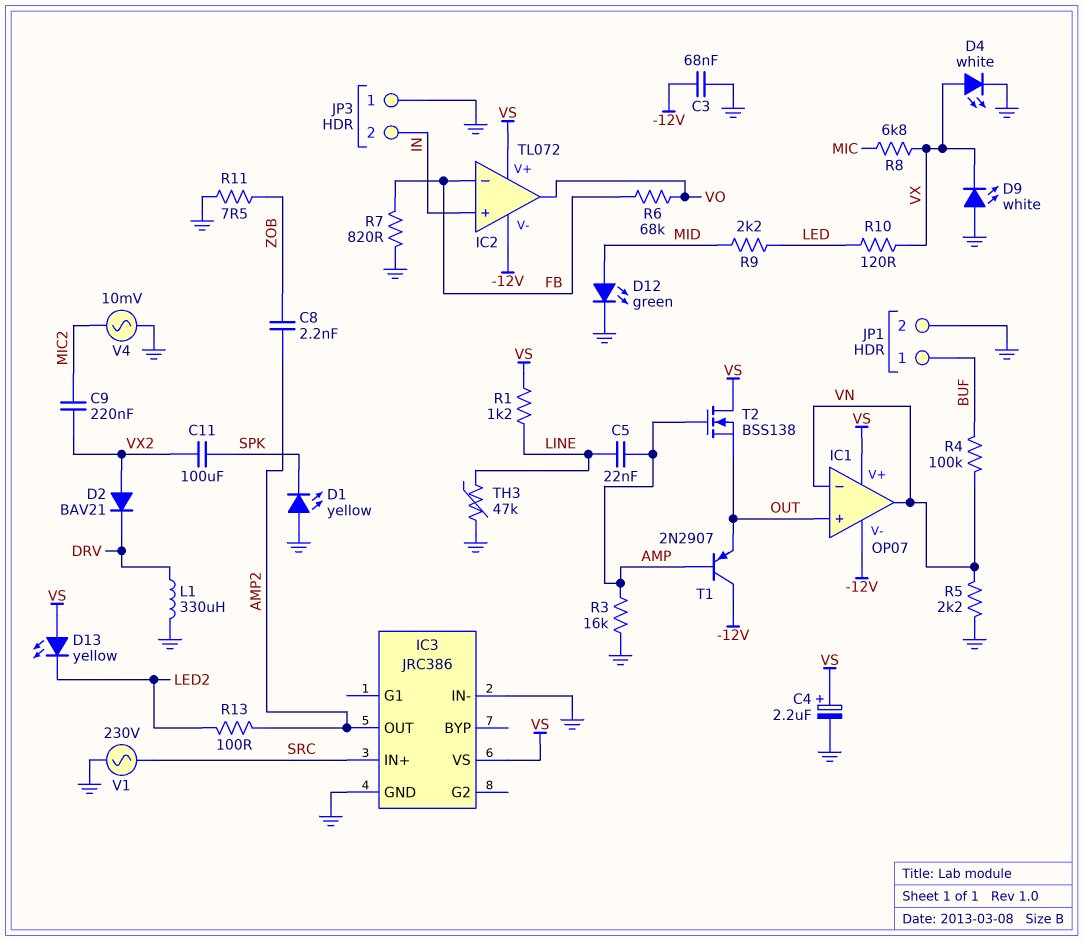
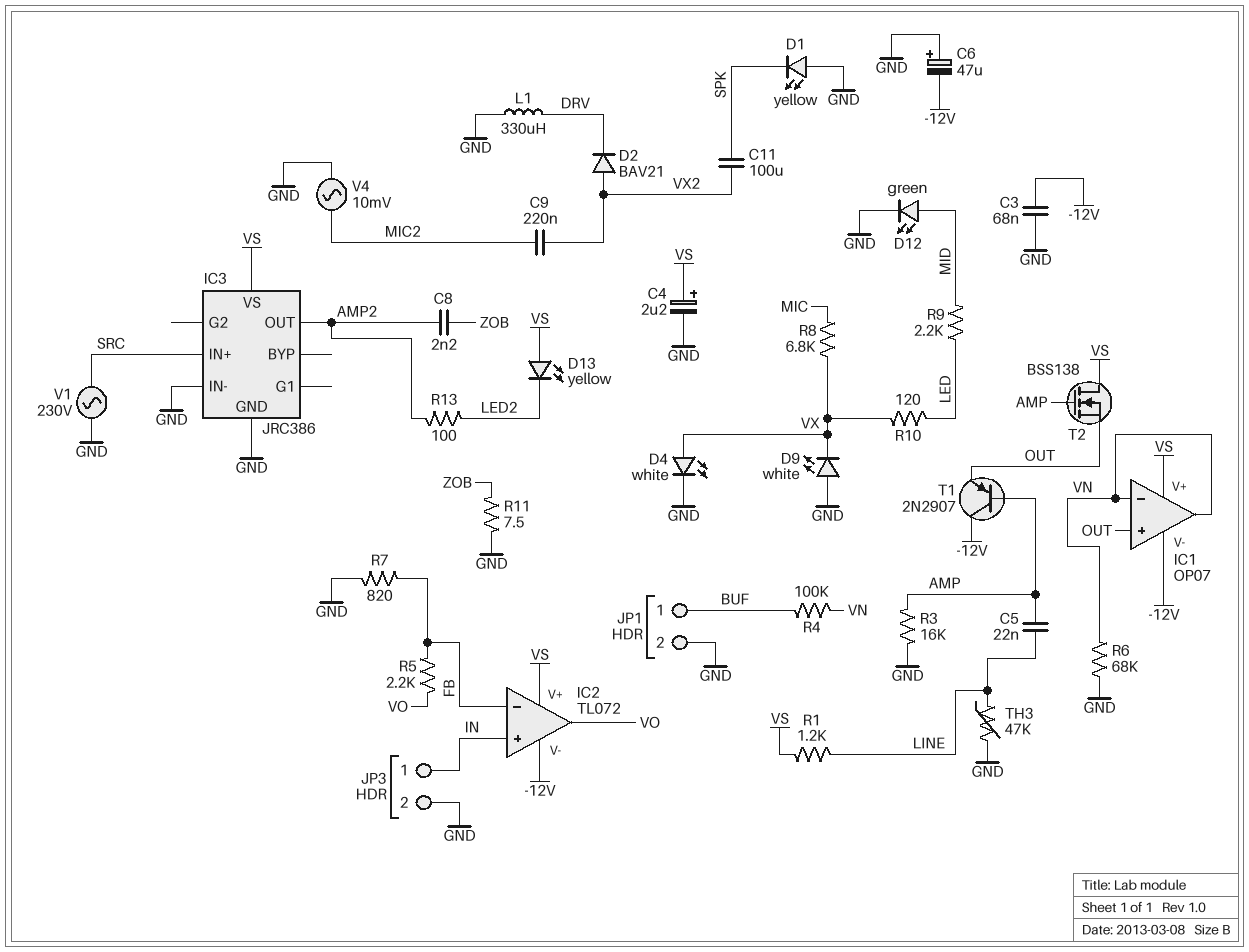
C6: none -> 47uF (plus GND, minus -12V)
JP3 pin 1: GND -> IN
JP3 pin 2: IN -> GND
R5: 2.2k (GND, VN) -> 2.2k (FB, VO)
R6: 68k (FB, VO) -> 68k (GND, VN)

